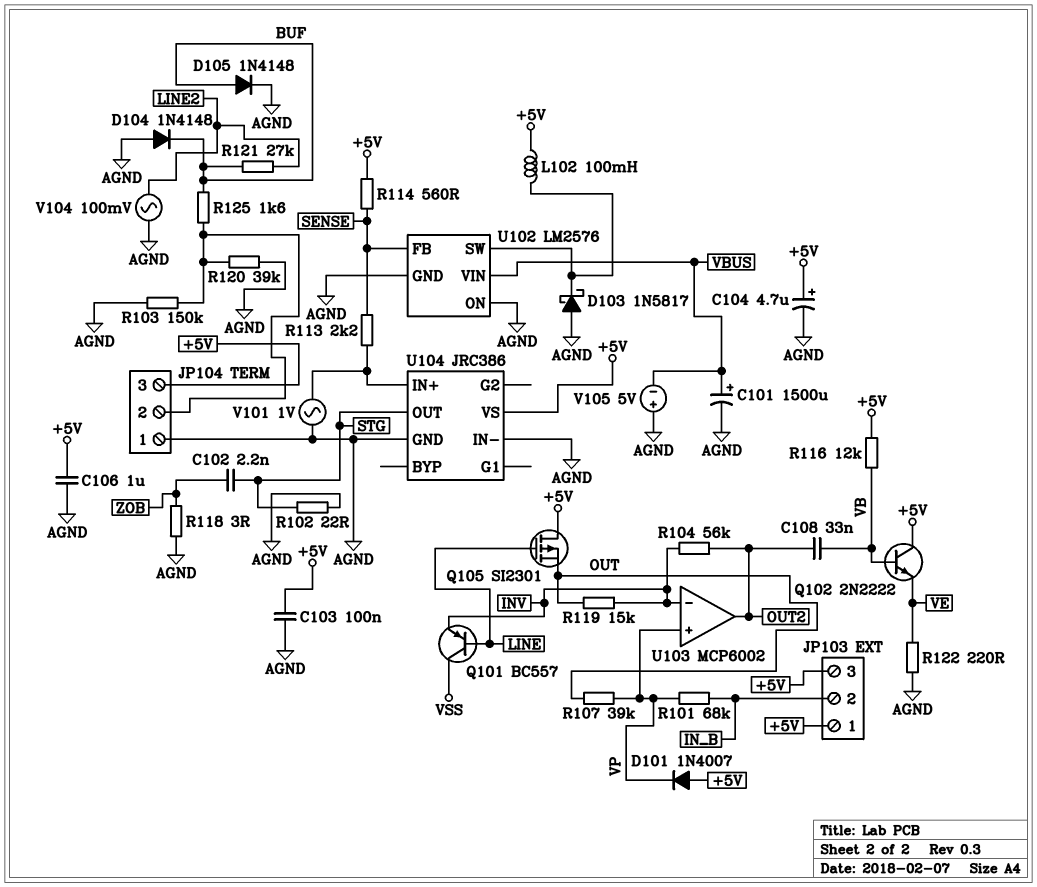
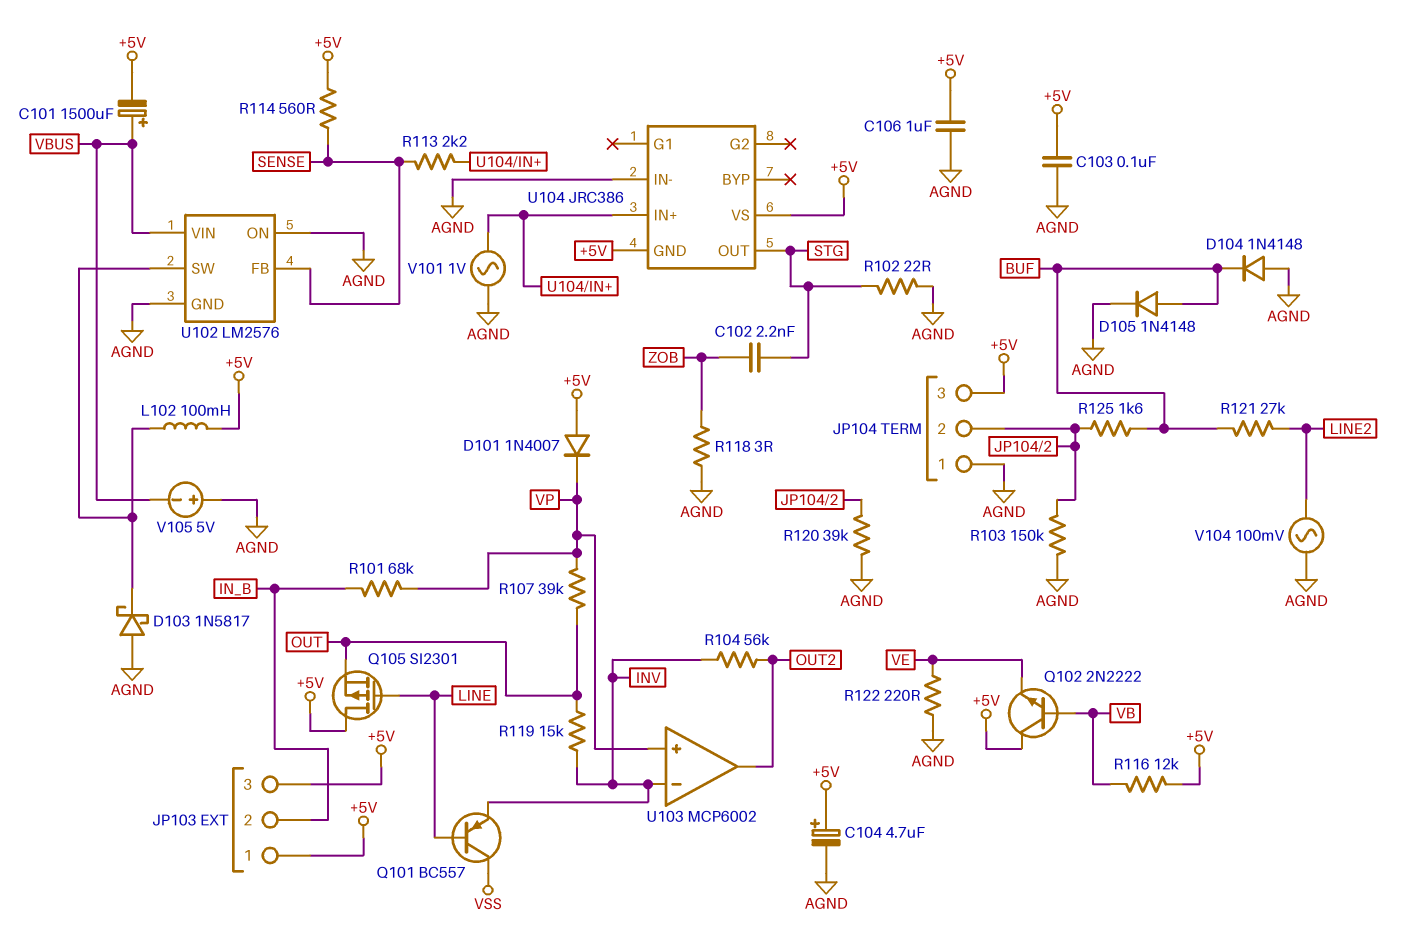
C101: 1500uF (plus VBUS, minus AGND) -> 1500uF (plus VBUS, minus +5V)
C108: 33nF (OUT2, VB) -> none
U104 pin GND: AGND -> +5V

